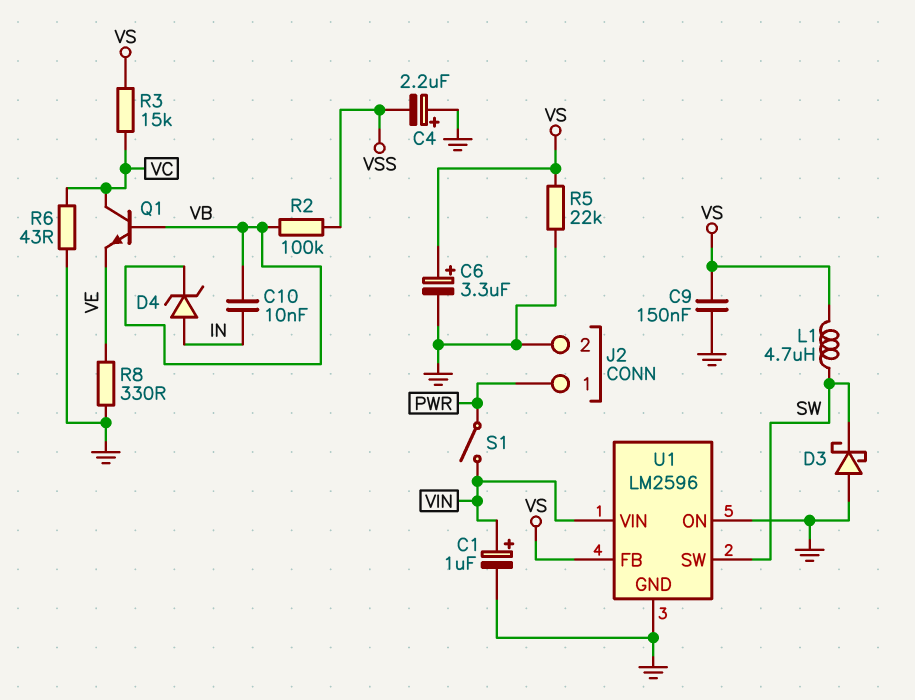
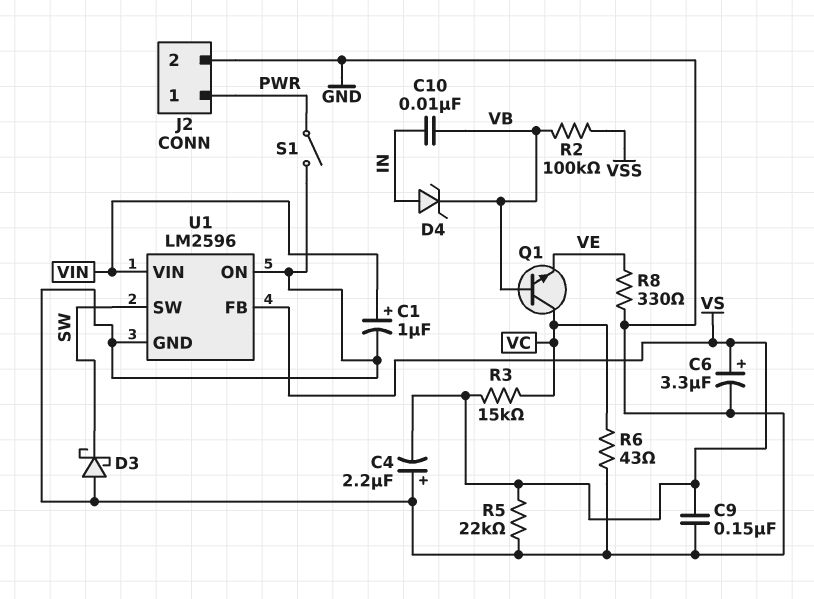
C4: 2.2uF (plus GND, minus VSS) -> 2.2uF (plus GND, minus VS)
L1: 4.7uH (SW, VS) -> none
S1: switch (PWR, VIN) -> switch (GND, PWR)

